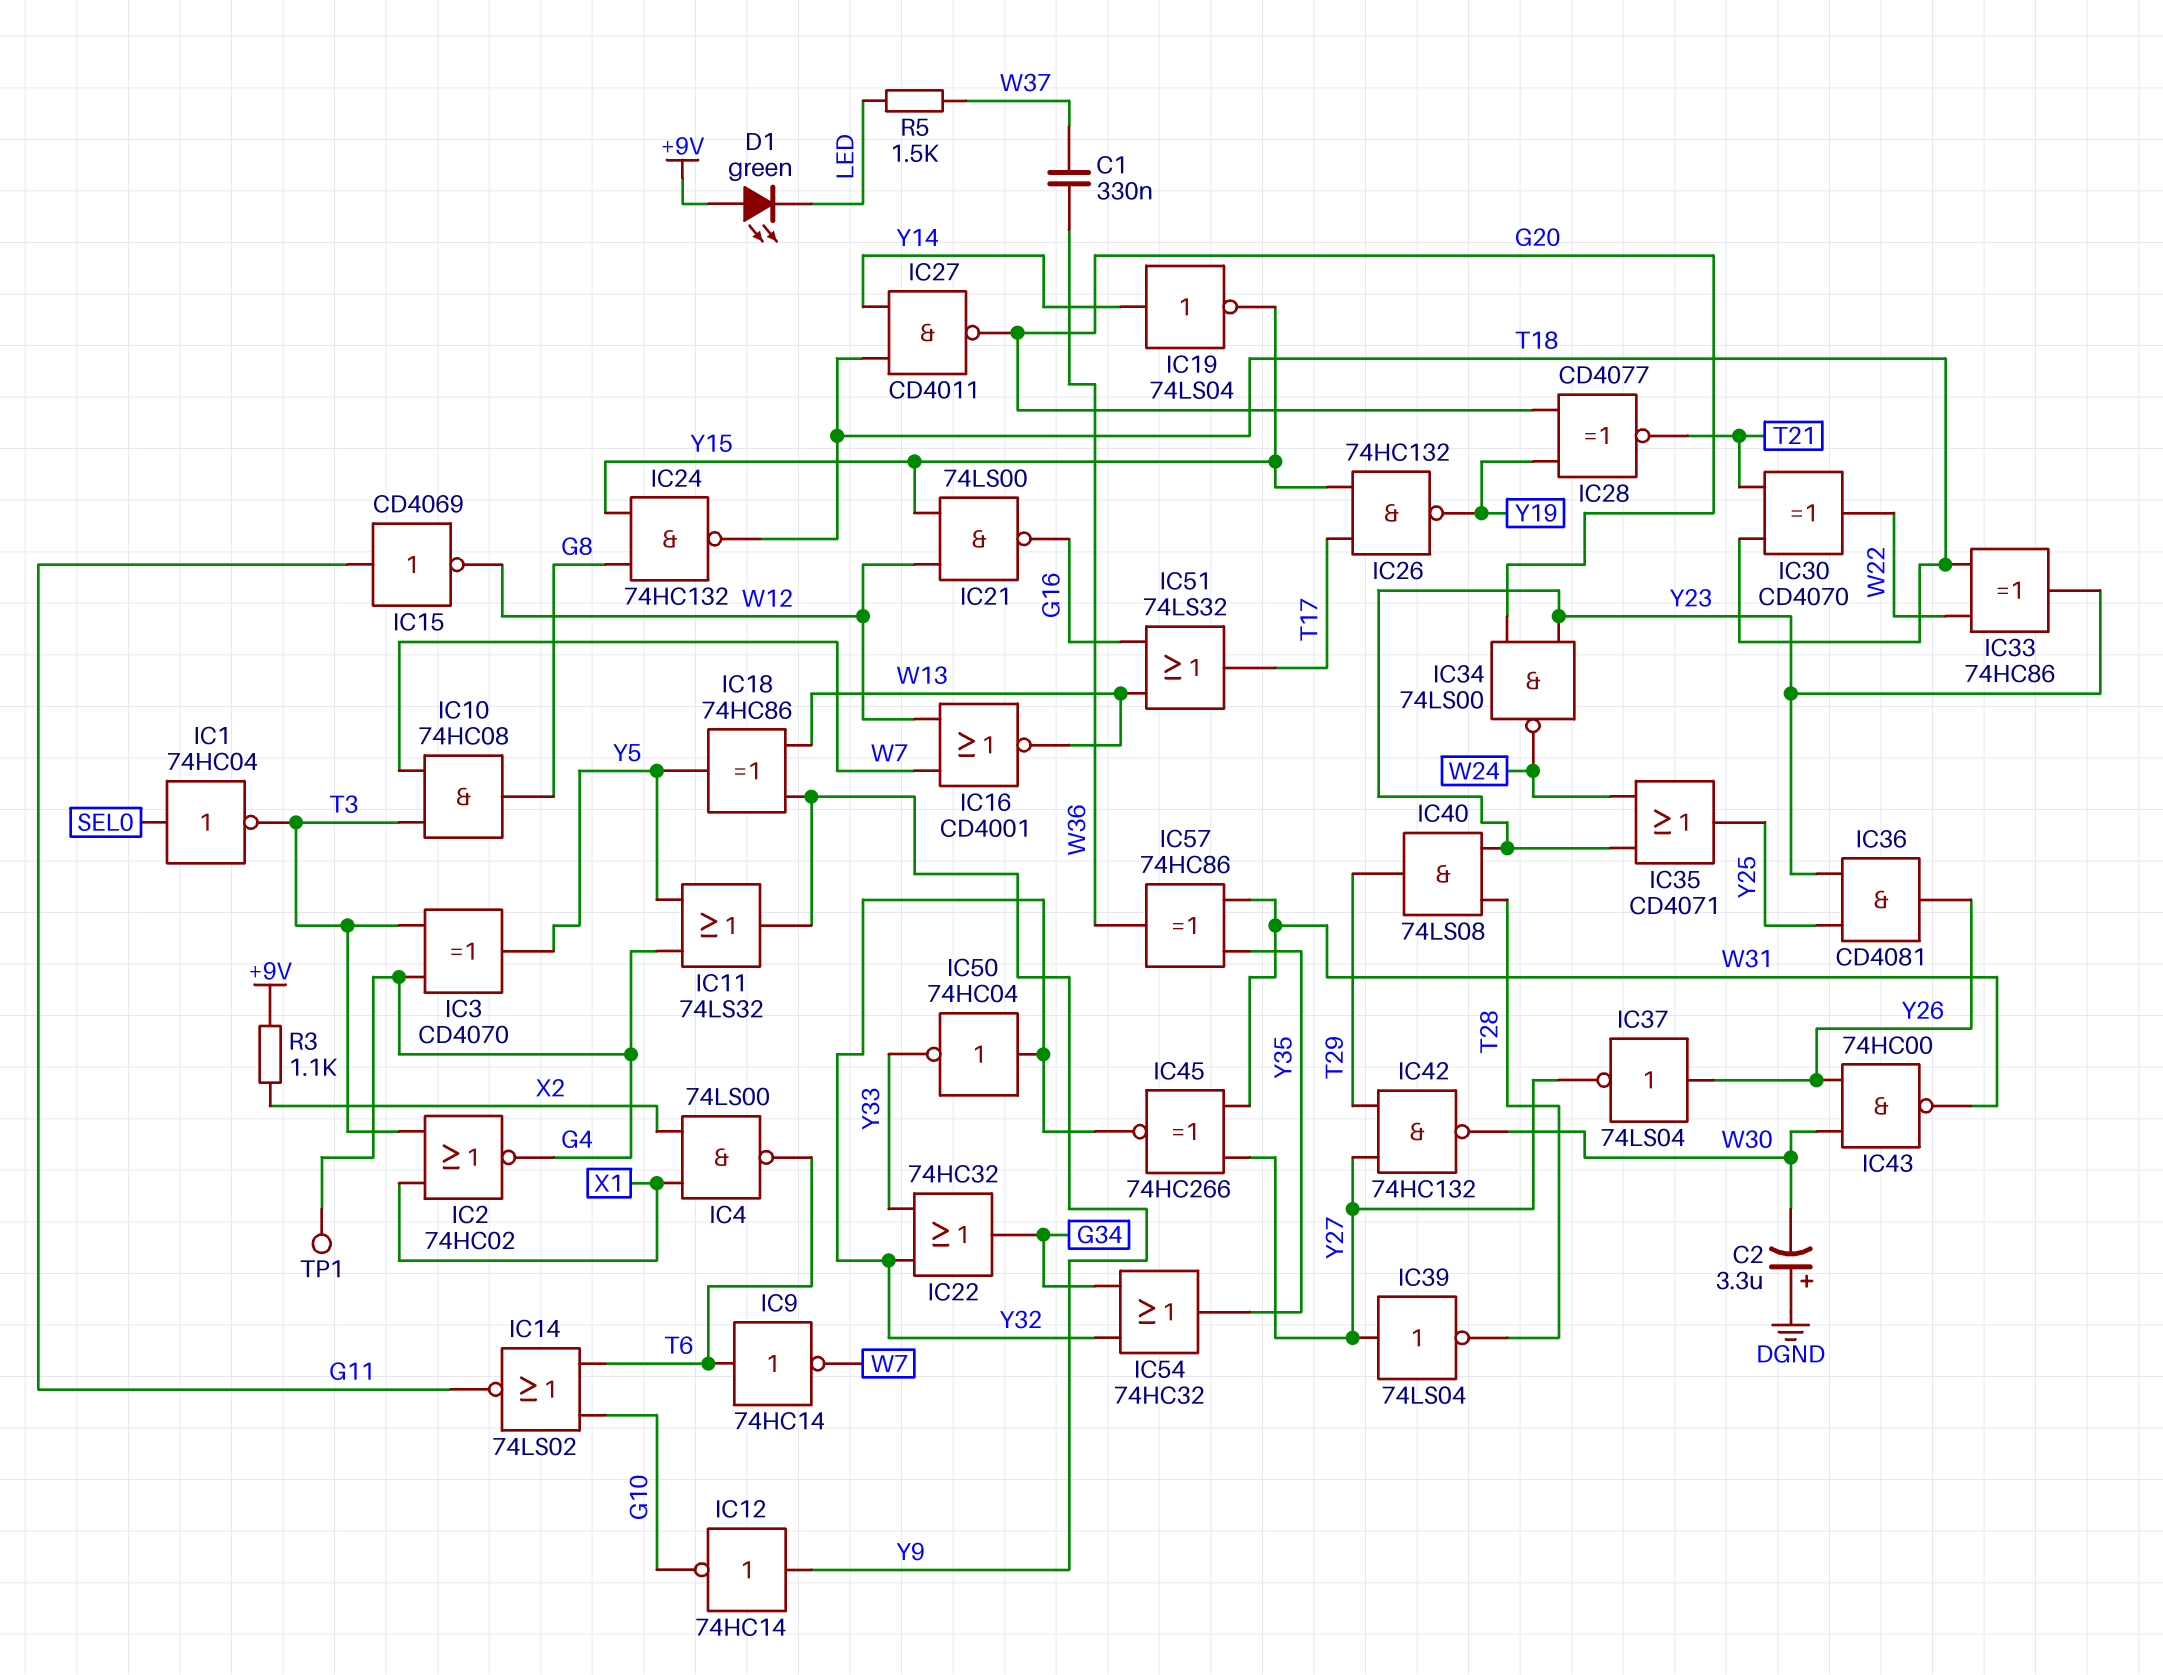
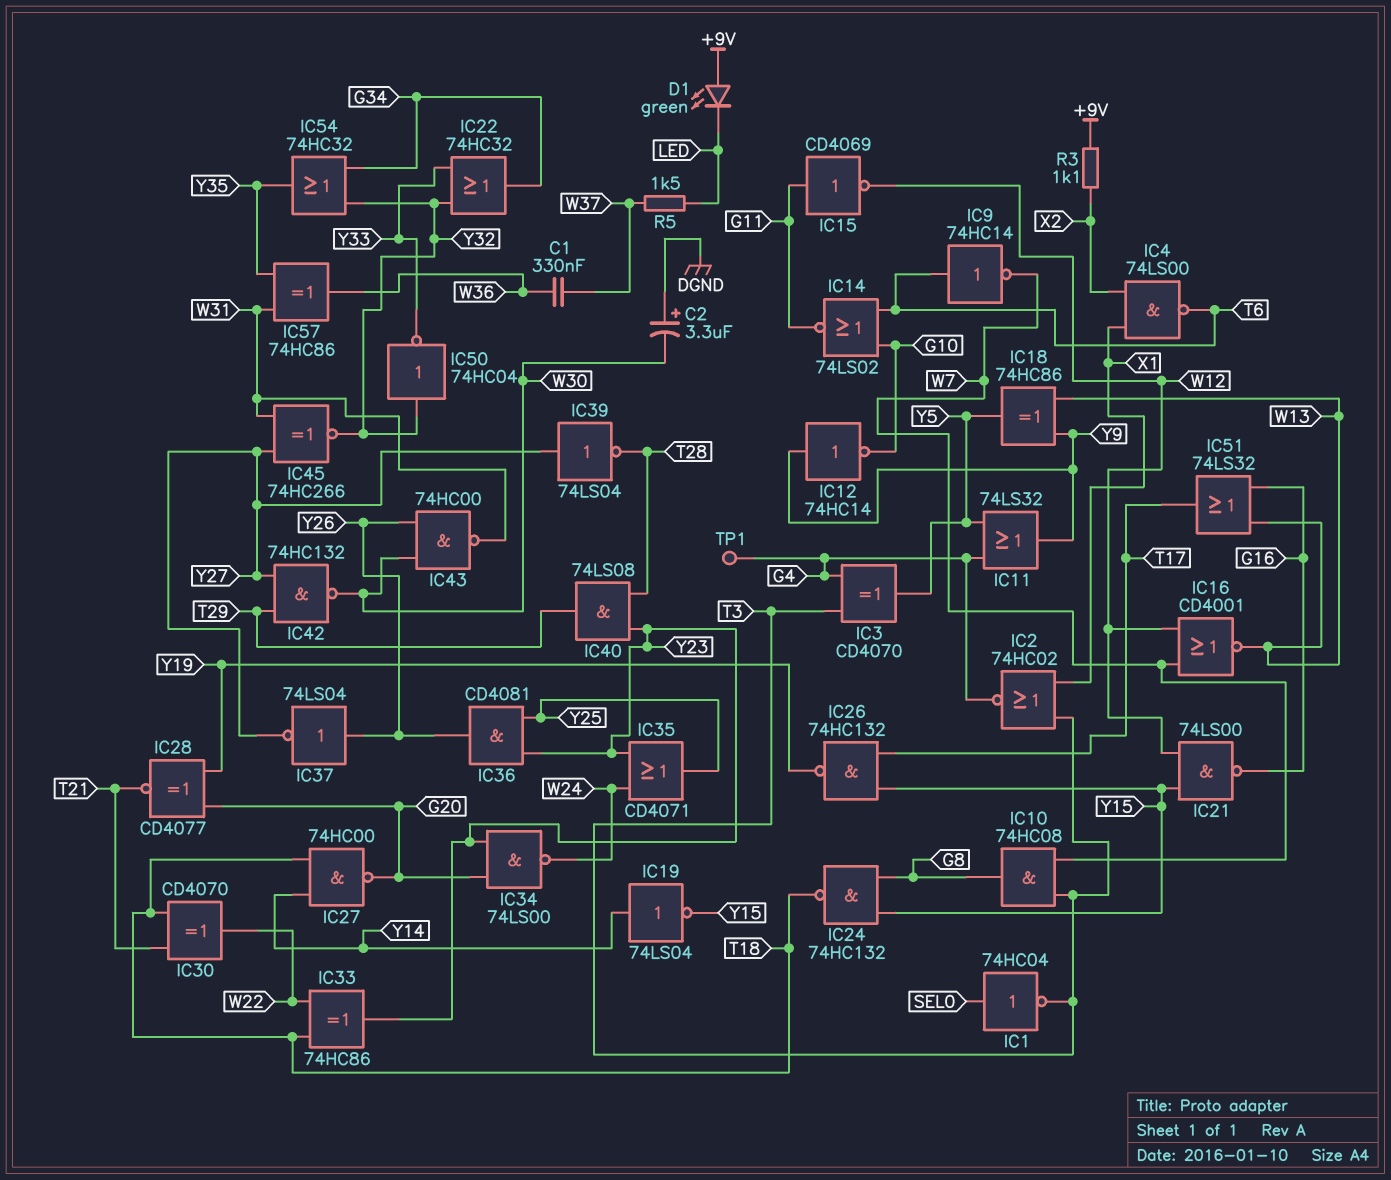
IC27: NAND CD4011 (in T18, in Y14, out G20) -> NAND 74HC00 (in T18, in Y14, out G20)

